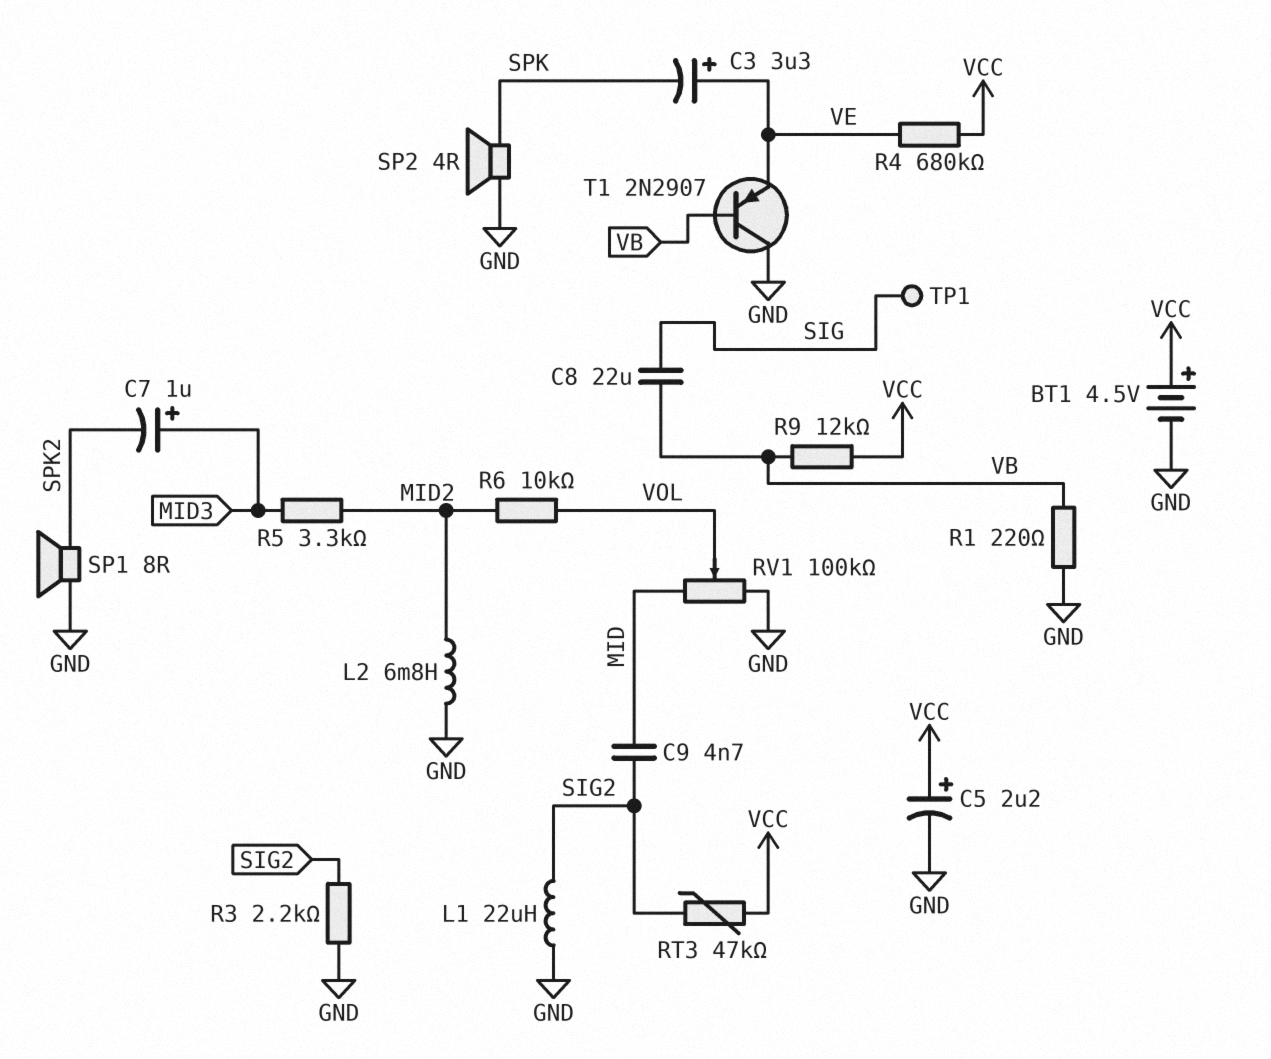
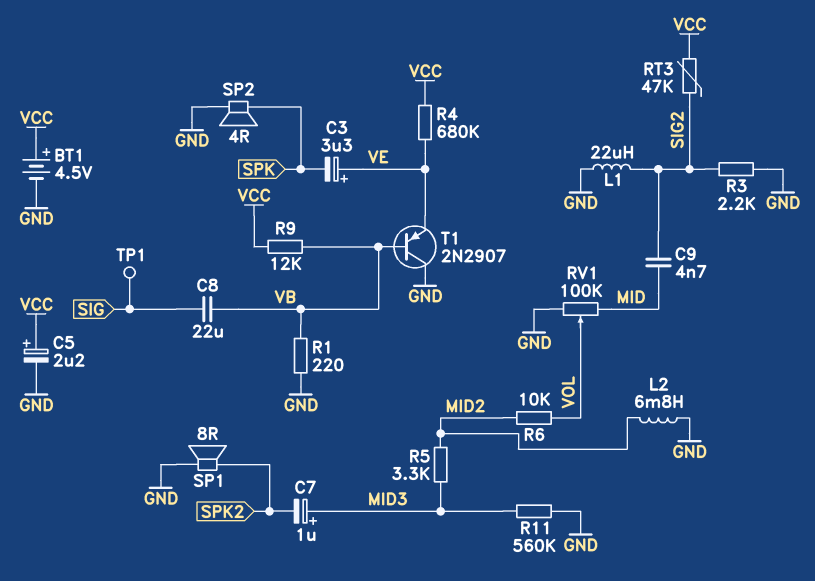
R11: none -> 560k (GND, MID3)

